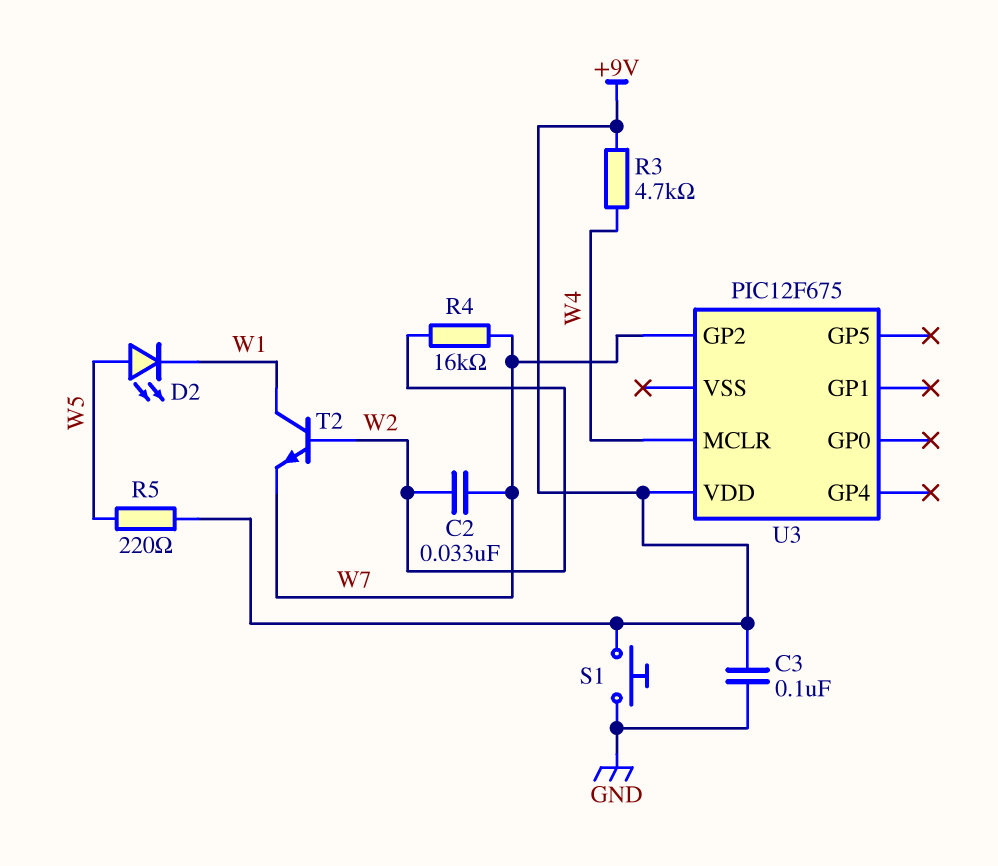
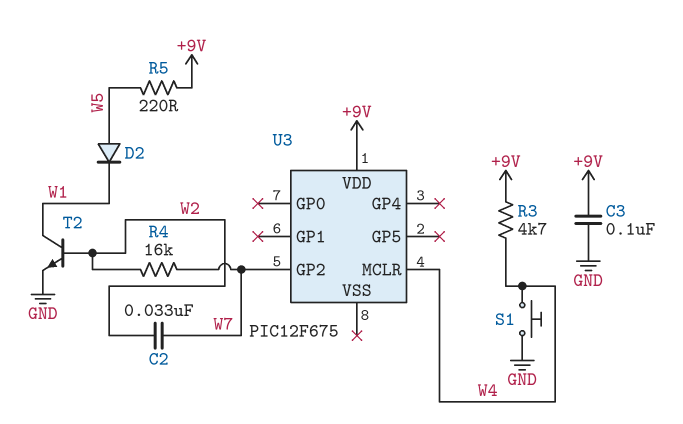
D2: LED (A W5, K W1) -> diode (A W5, K W1)
S1: button (+9V, GND) -> button (GND, W4)
T2: NPN (B W2, C W1, E W7) -> NPN (B W2, C W1, E GND)

